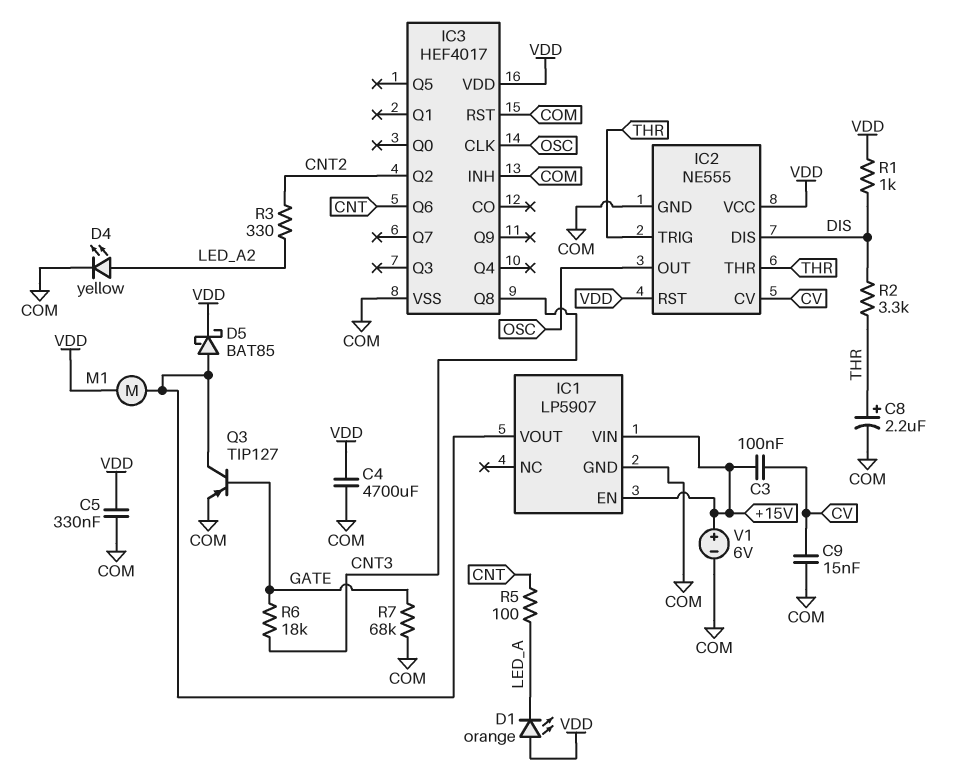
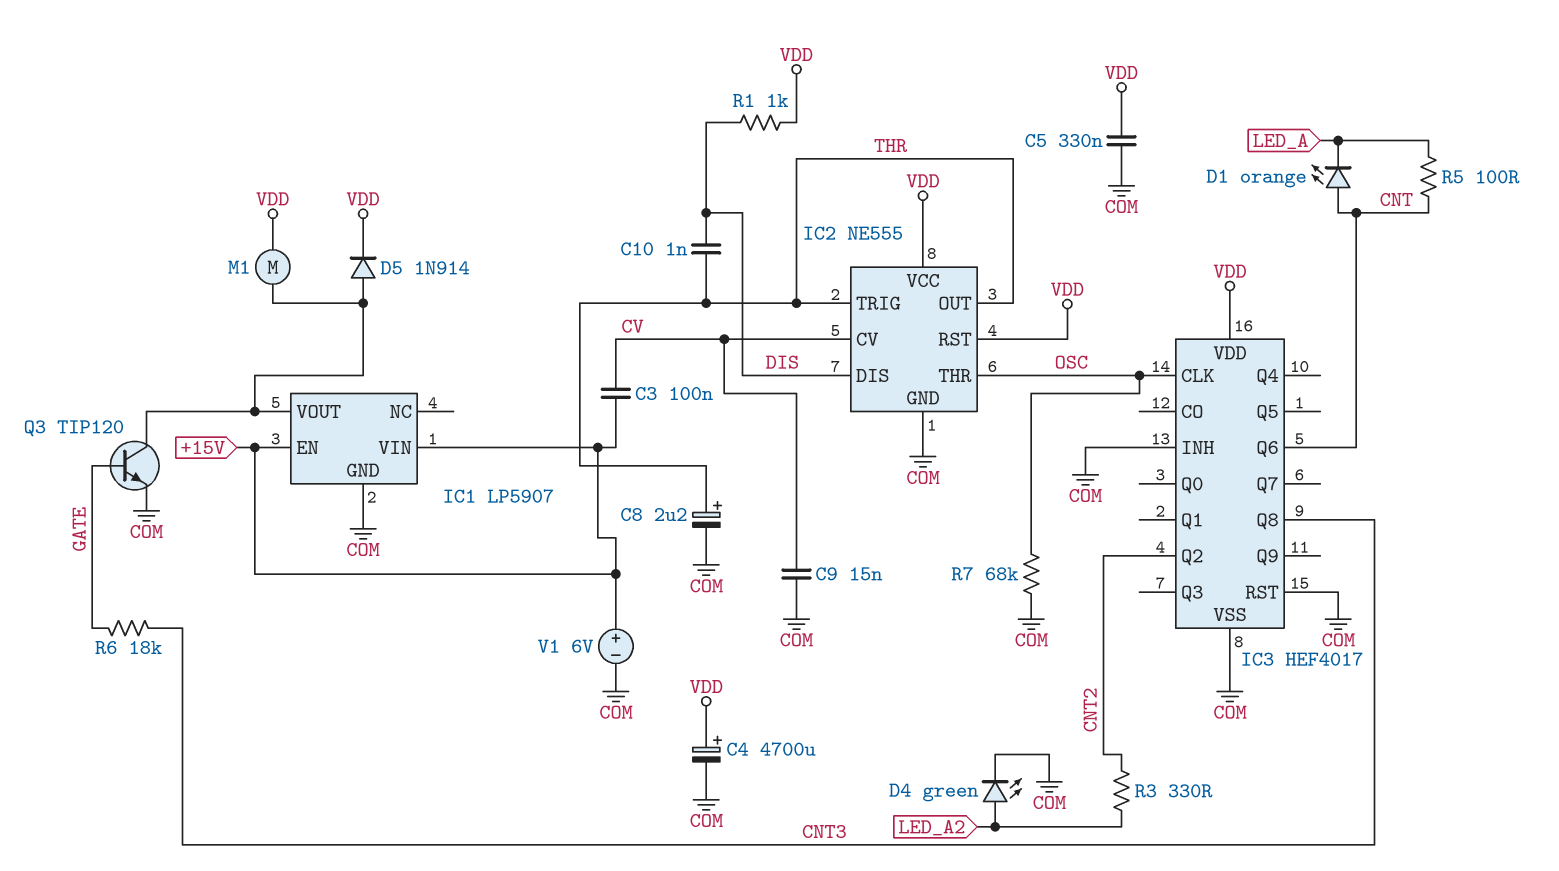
C4: 4700uF (COM, VDD) -> 4700uF (plus VDD, minus COM)
C10: none -> 1nF (DIS, THR)
D1: LED orange (A VDD, K LED_A) -> LED orange (A CNT, K LED_A)
D4: LED yellow (A LED_A2, K COM) -> LED green (A LED_A2, K COM)
D5: schottky BAT85 (A IC1/VOUT, K VDD) -> diode 1N914 (A IC1/VOUT, K VDD)
IC2 pin OUT: OSC -> THR
IC2 pin THR: THR -> OSC
Q3: PNP TIP127 (B GATE, C IC1/VOUT, E COM) -> NPN TIP120 (B GATE, C IC1/VOUT, E COM)
R2: 3.3k (DIS, THR) -> none
R7: 68k (COM, GATE) -> 68k (COM, OSC)

